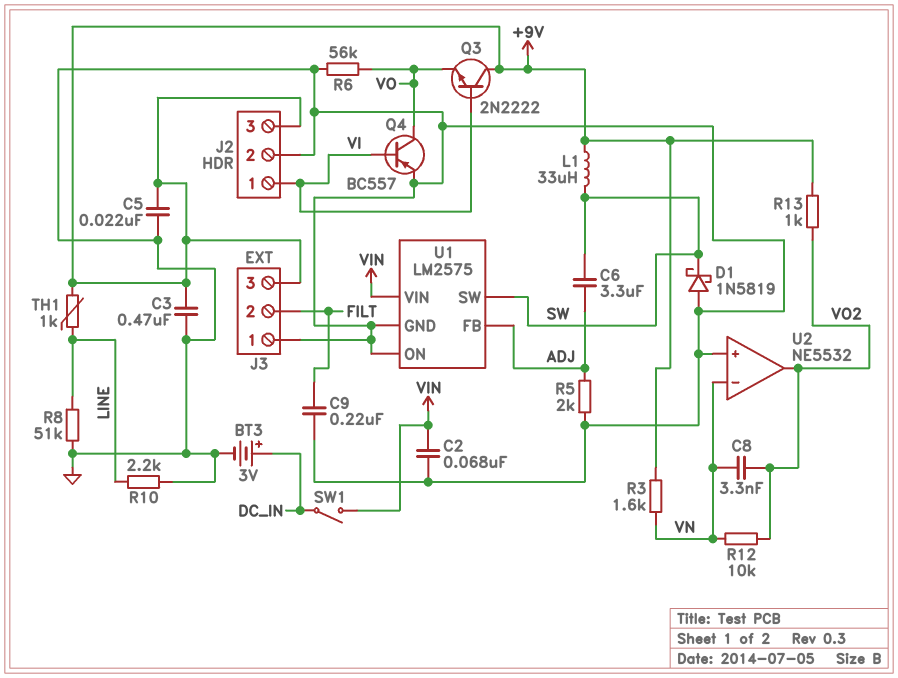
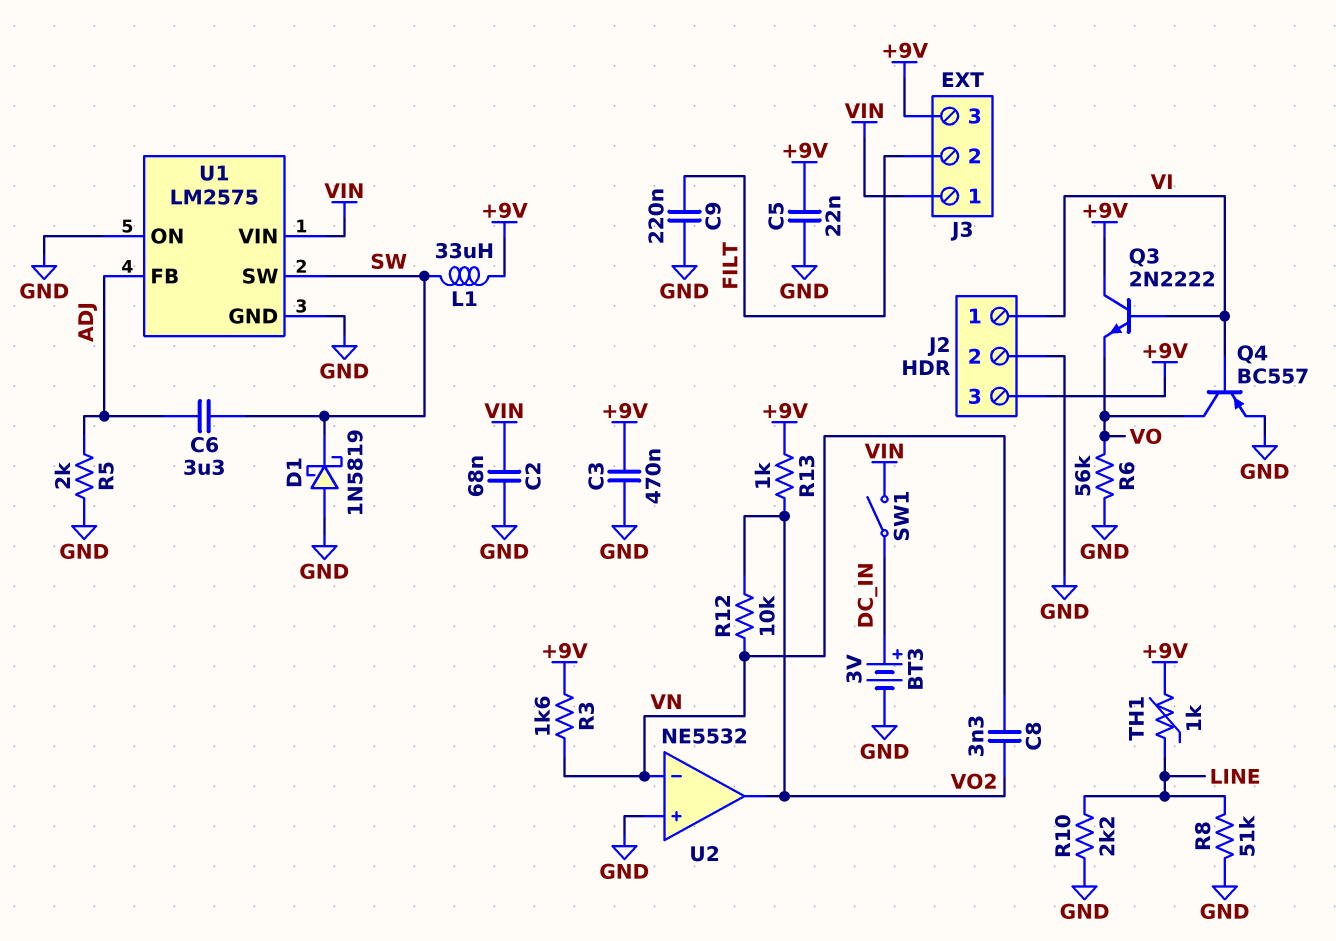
J3 pin 1: GND -> VIN

